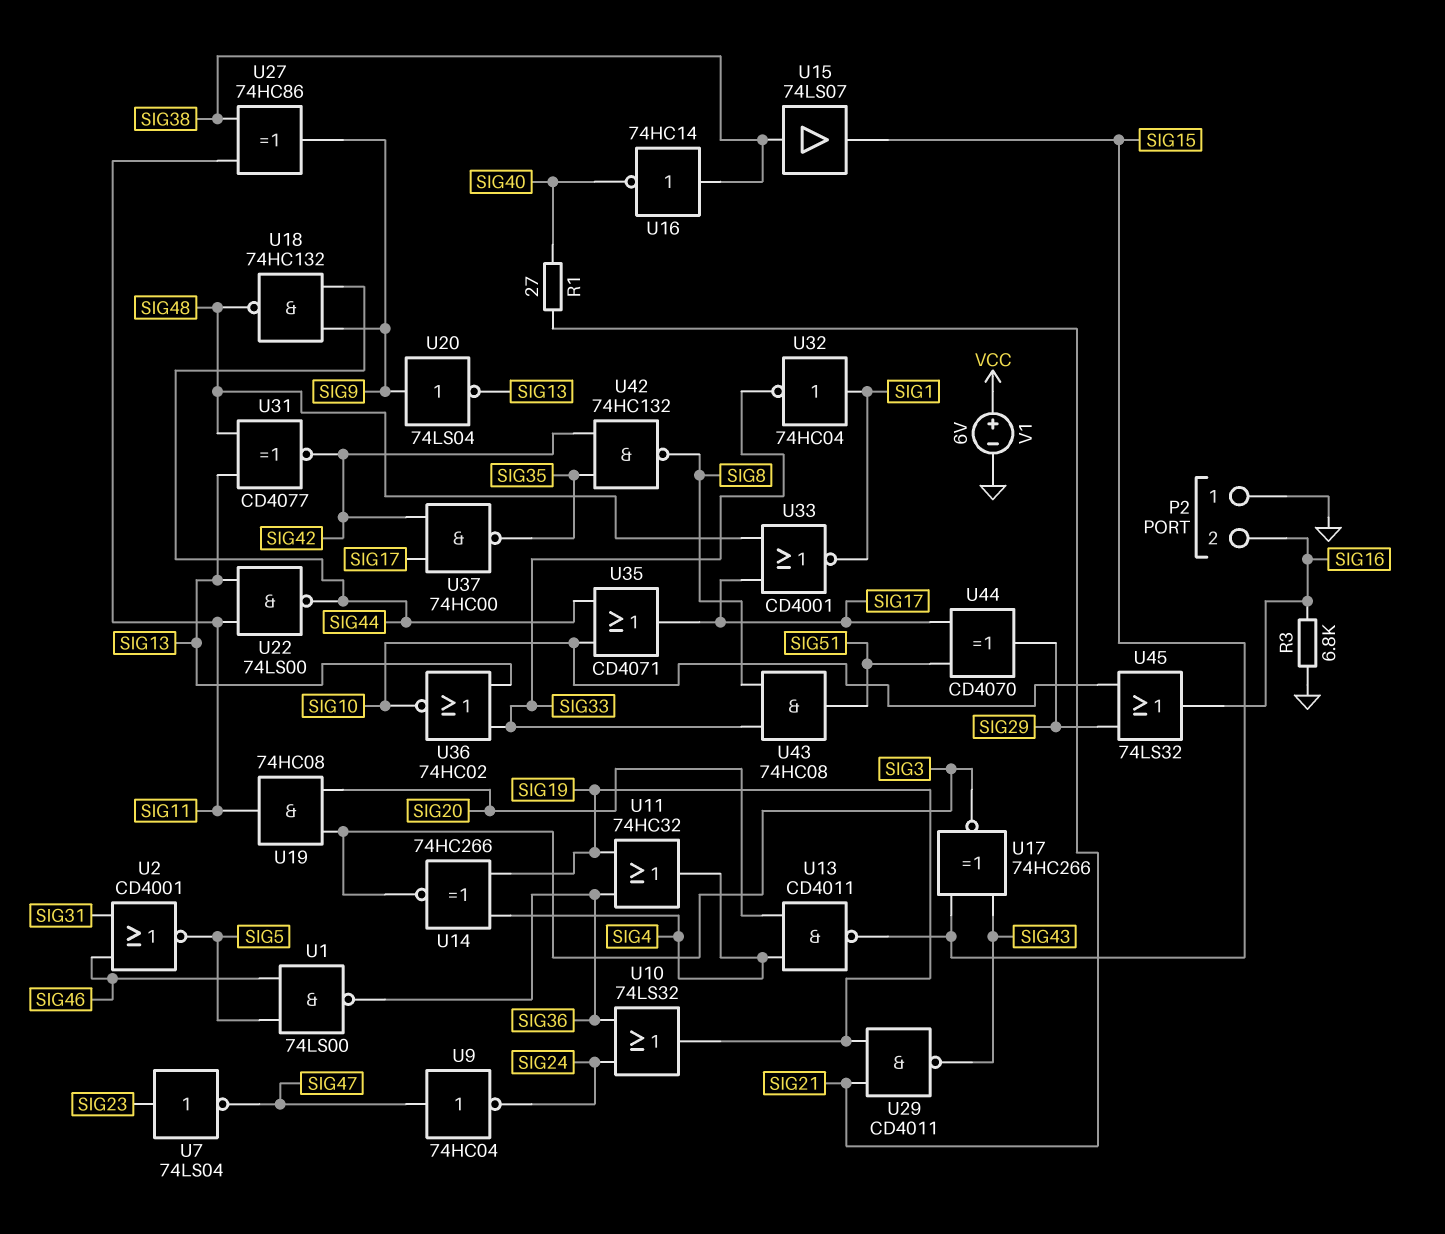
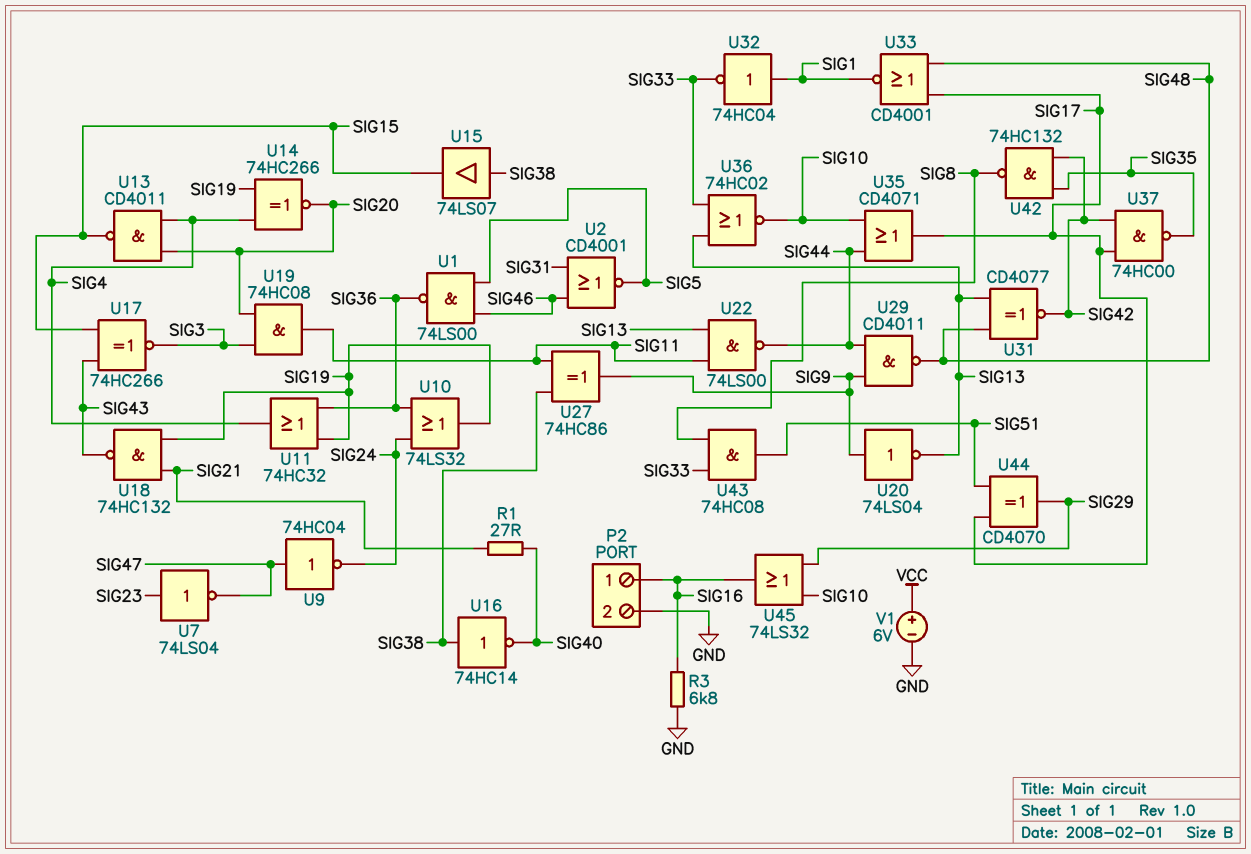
P2 pin 1: GND -> SIG16
P2 pin 2: SIG16 -> GND
U14: XNOR 74HC266 (in SIG4, in SIG19, out SIG3) -> XNOR 74HC266 (in SIG4, in SIG19, out SIG20)
U18: NAND 74HC132 (in SIG9, in SIG44, out SIG48) -> NAND 74HC132 (in SIG19, in SIG21, out SIG43)
U29: NAND CD4011 (in SIG19, in SIG21, out SIG43) -> NAND CD4011 (in SIG9, in SIG44, out SIG48)

